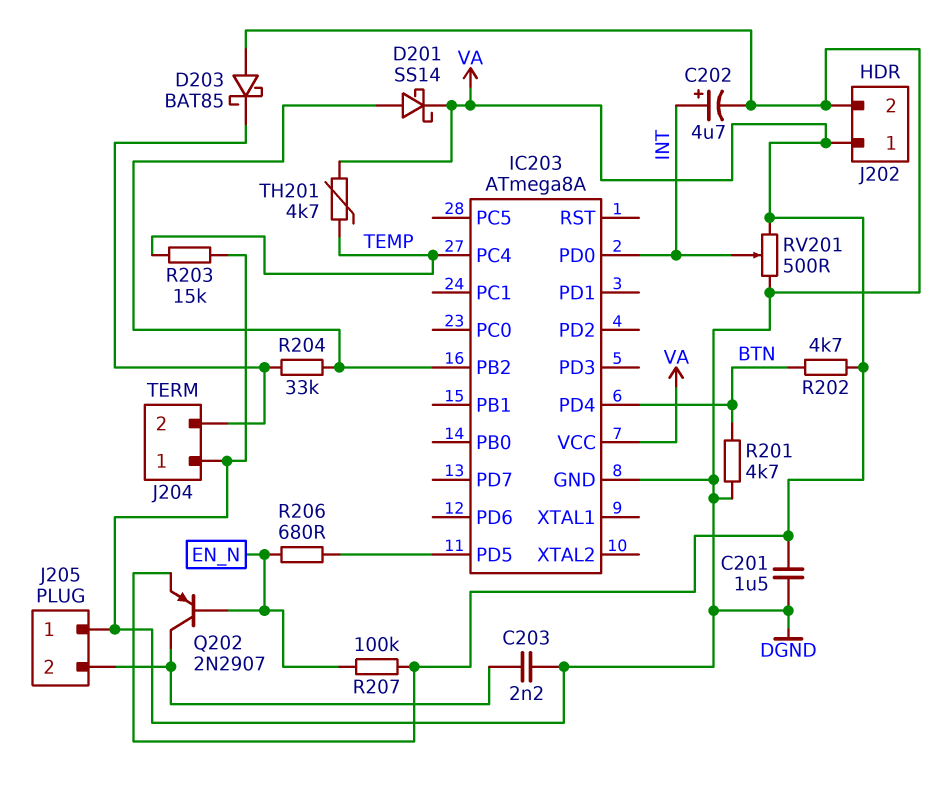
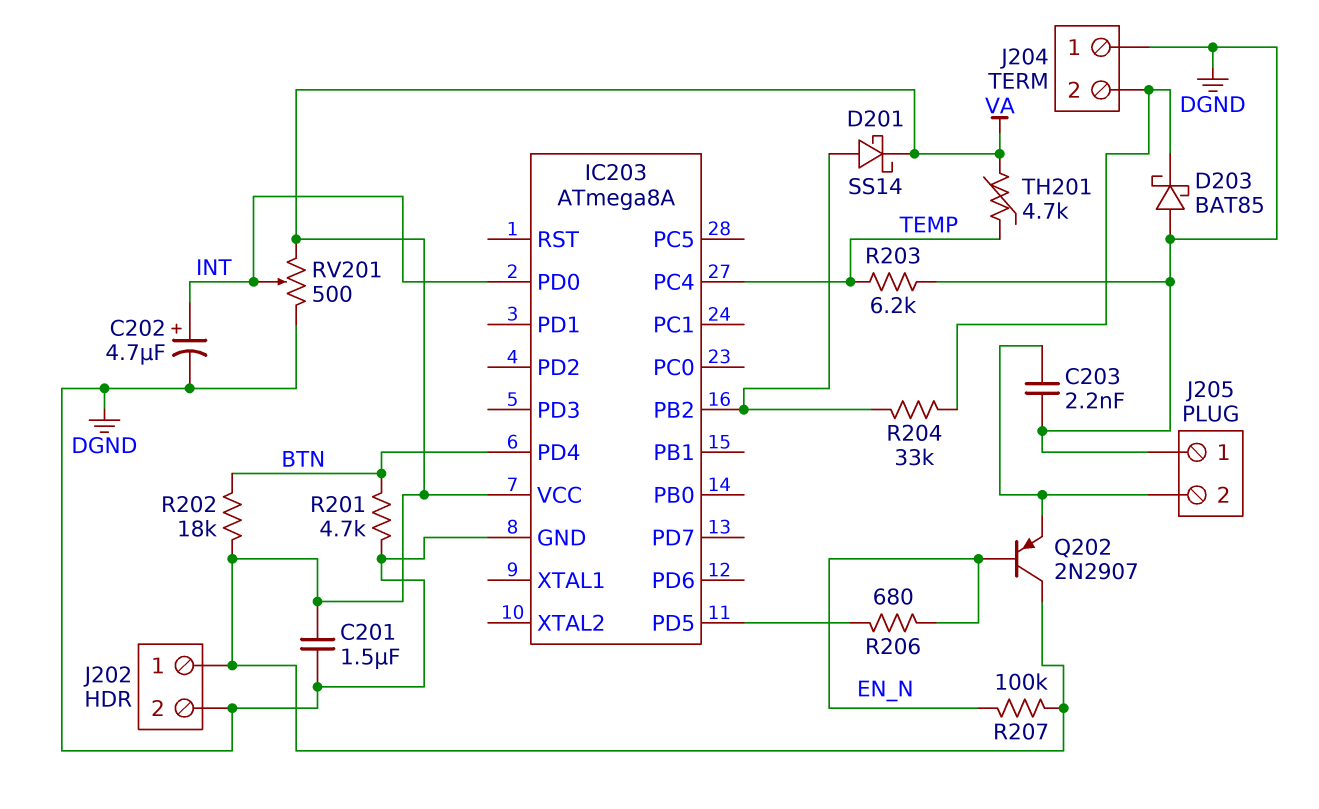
Q202: PNP 2N2907 (B EN_N, C J205/2, E VA) -> PNP 2N2907 (B EN_N, C VA, E J205/2)
R202: 4.7k (BTN, VA) -> 18k (BTN, VA)
R203: 15k (DGND, TEMP) -> 6.2k (DGND, TEMP)

